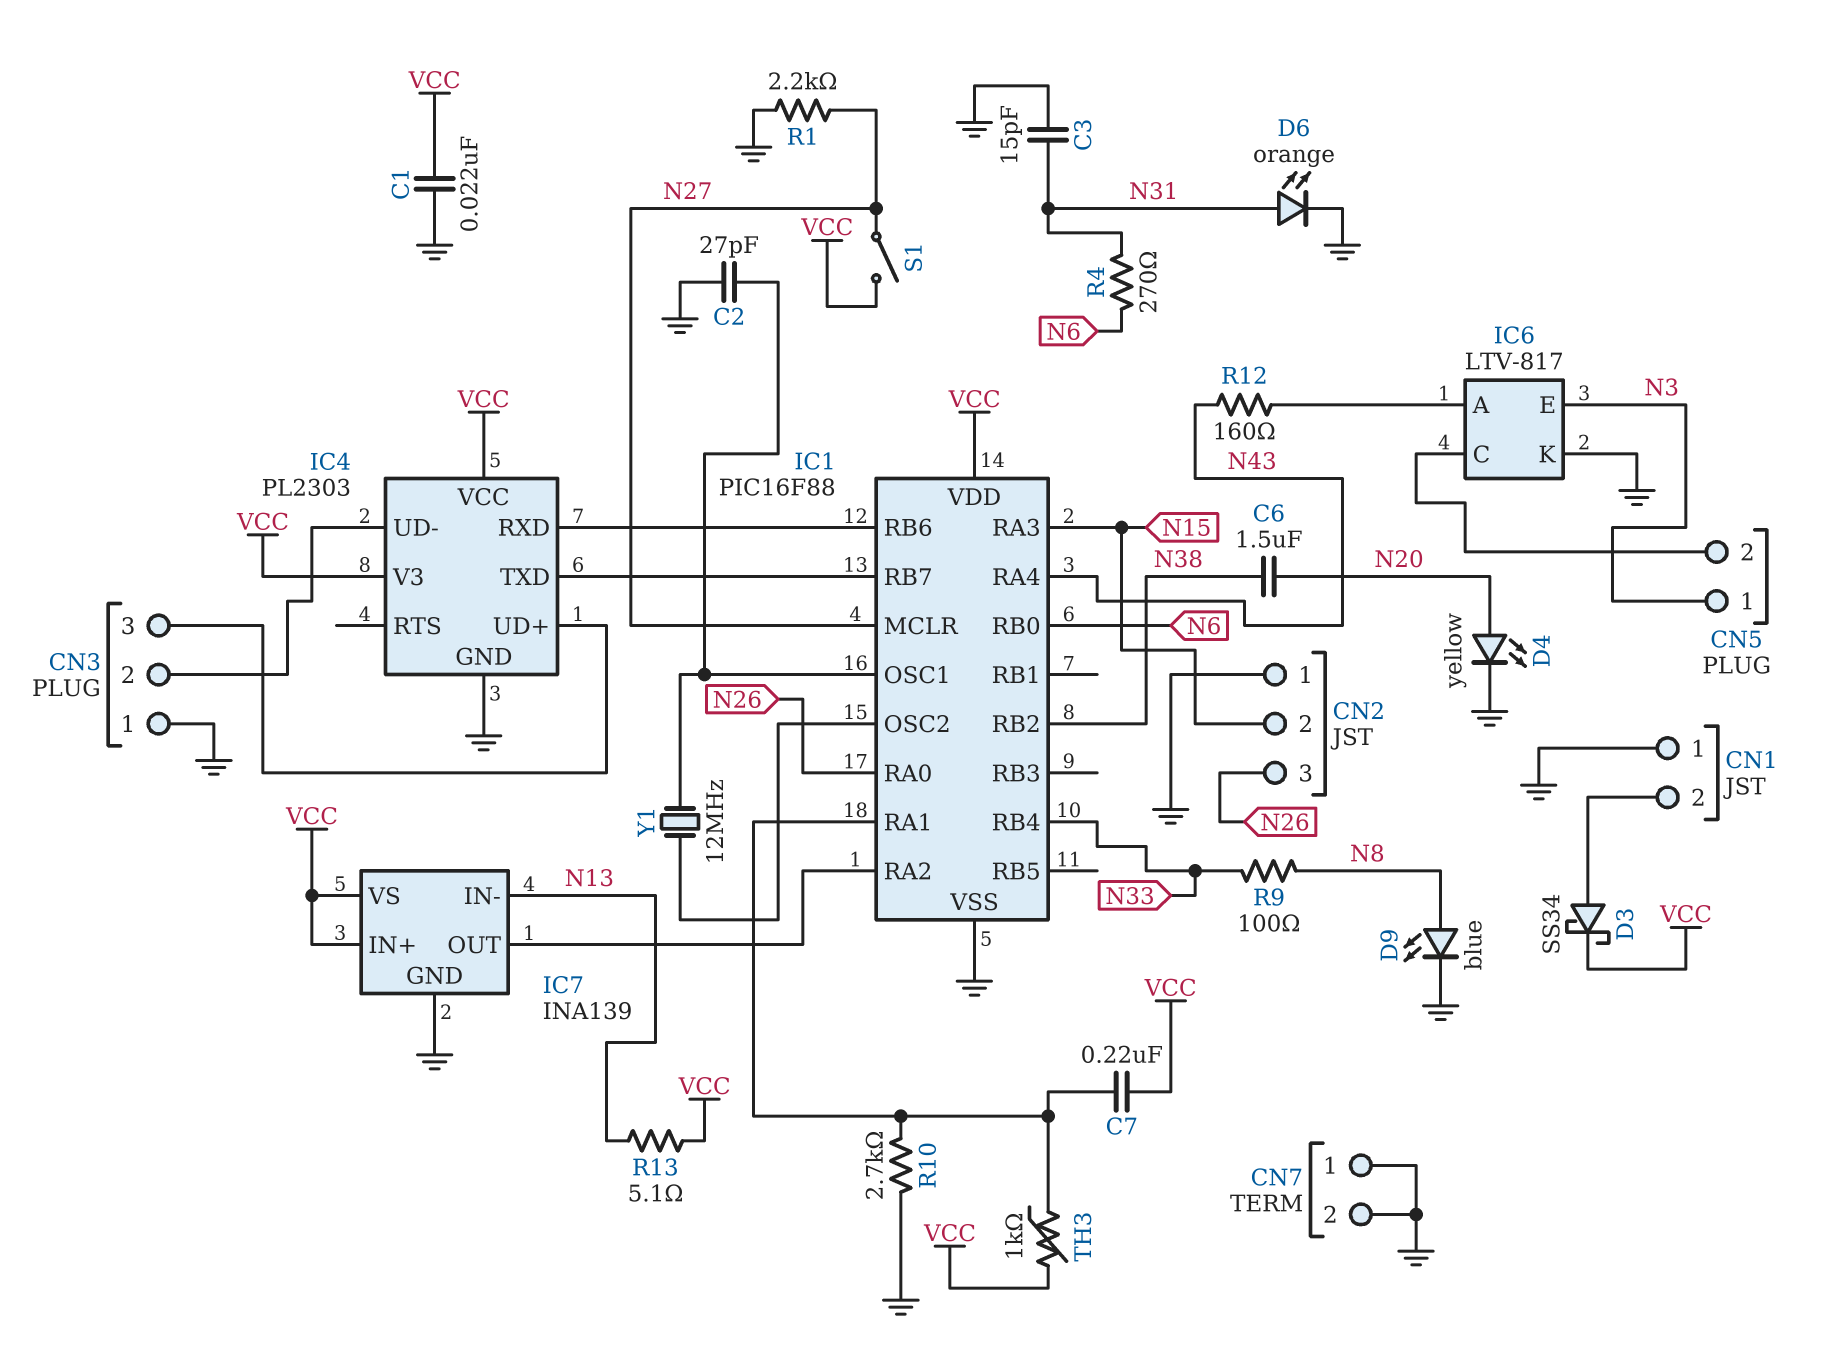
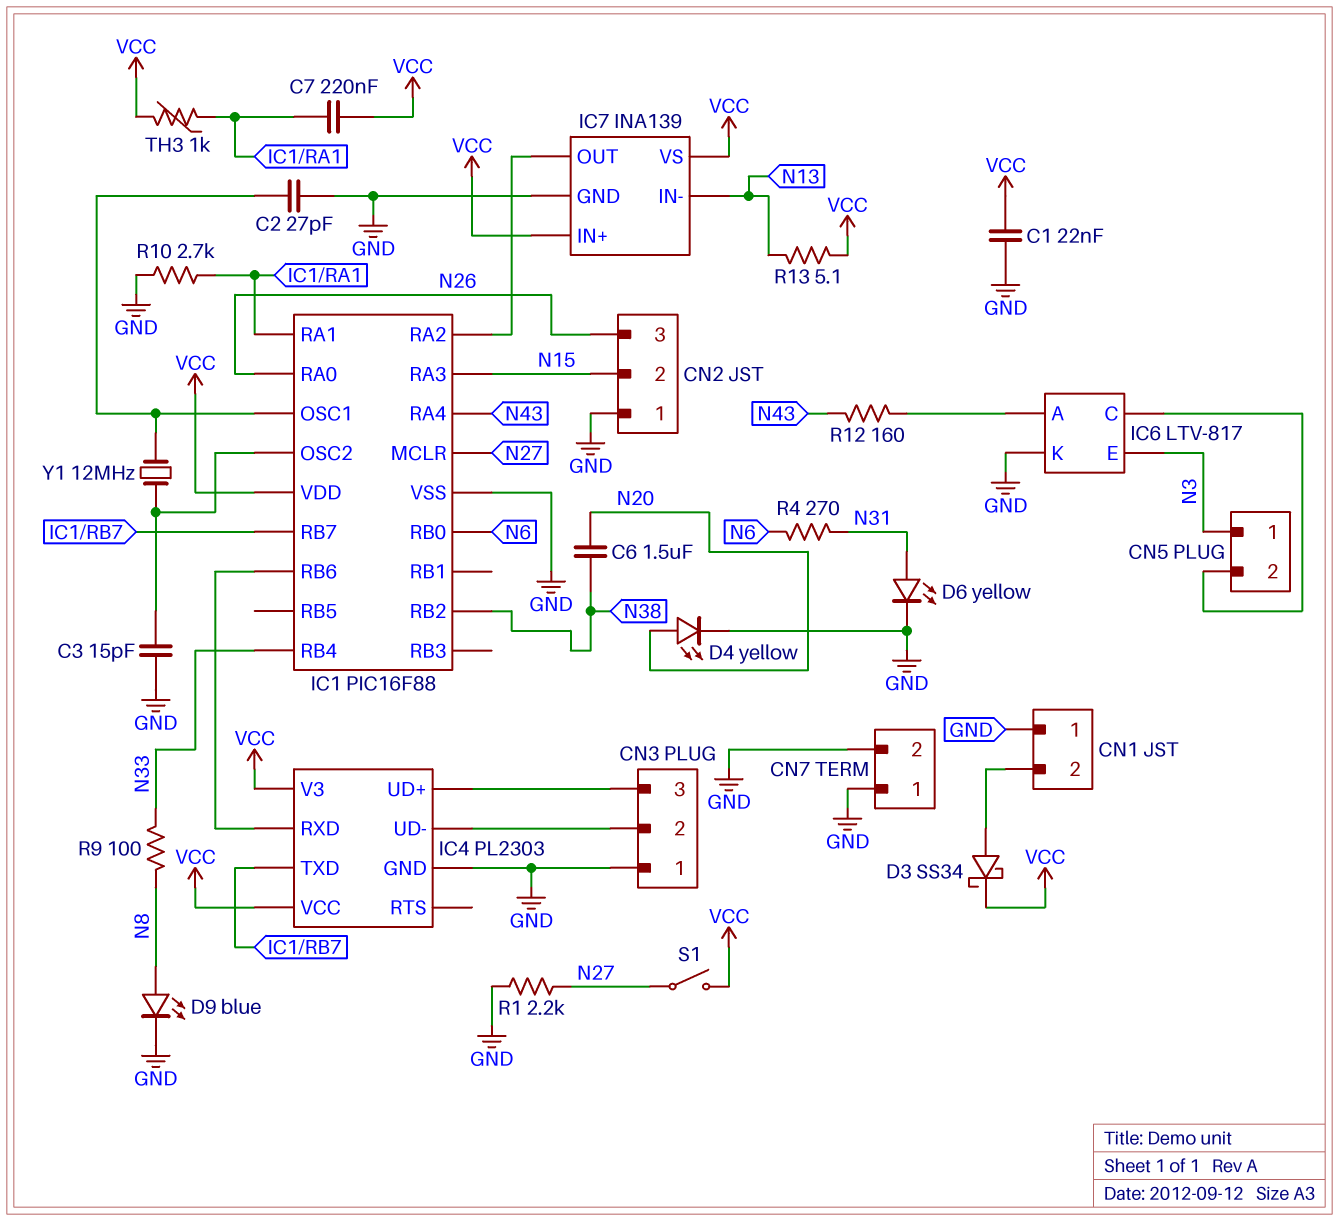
C3: 15pF (GND, N31) -> 15pF (GND, IC1/OSC2)
D6: LED orange (A N31, K GND) -> LED yellow (A N31, K GND)

